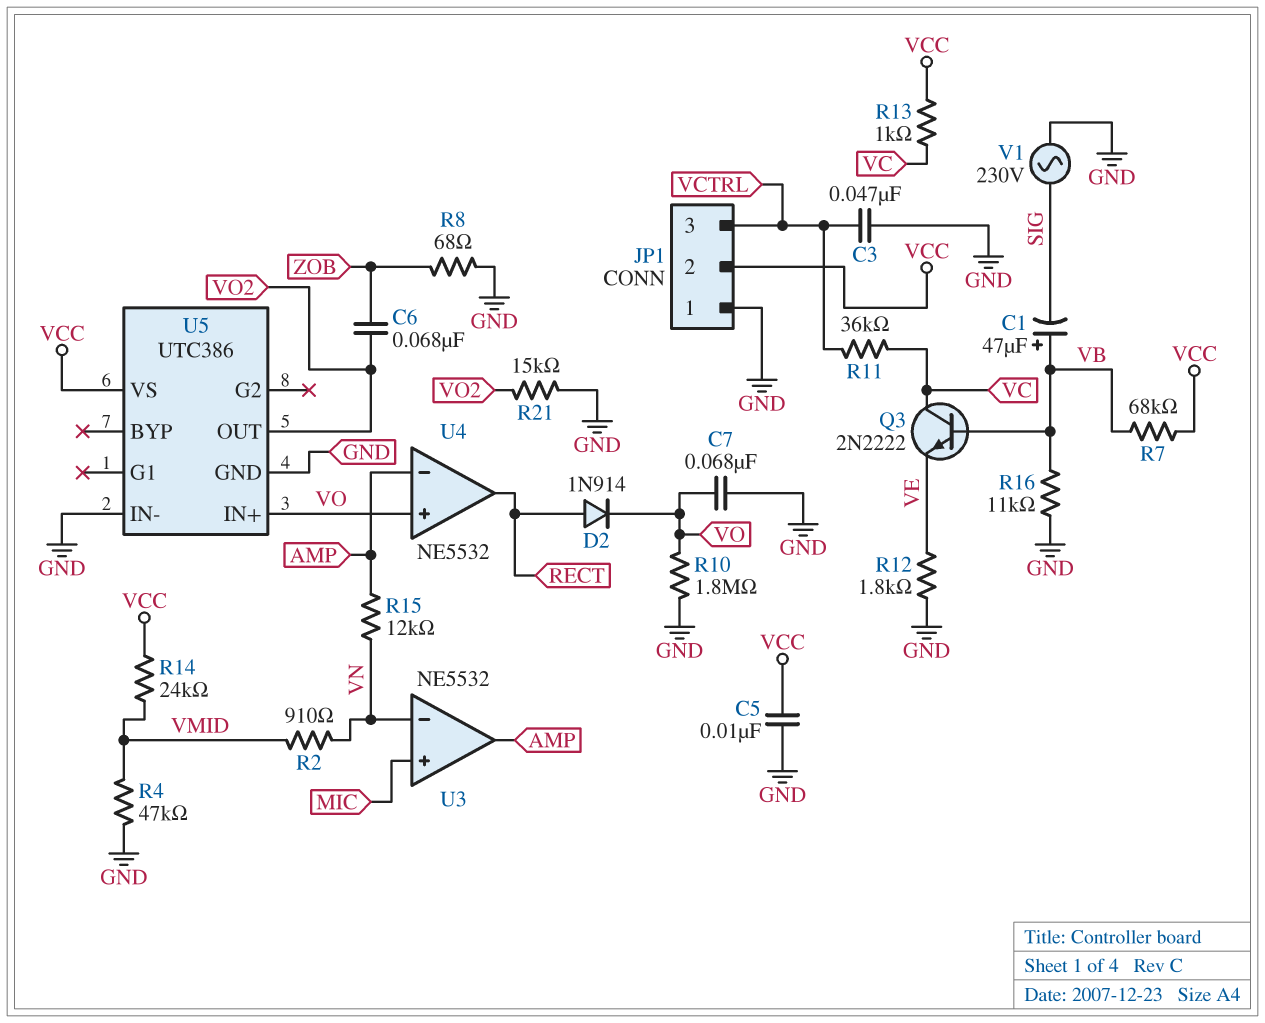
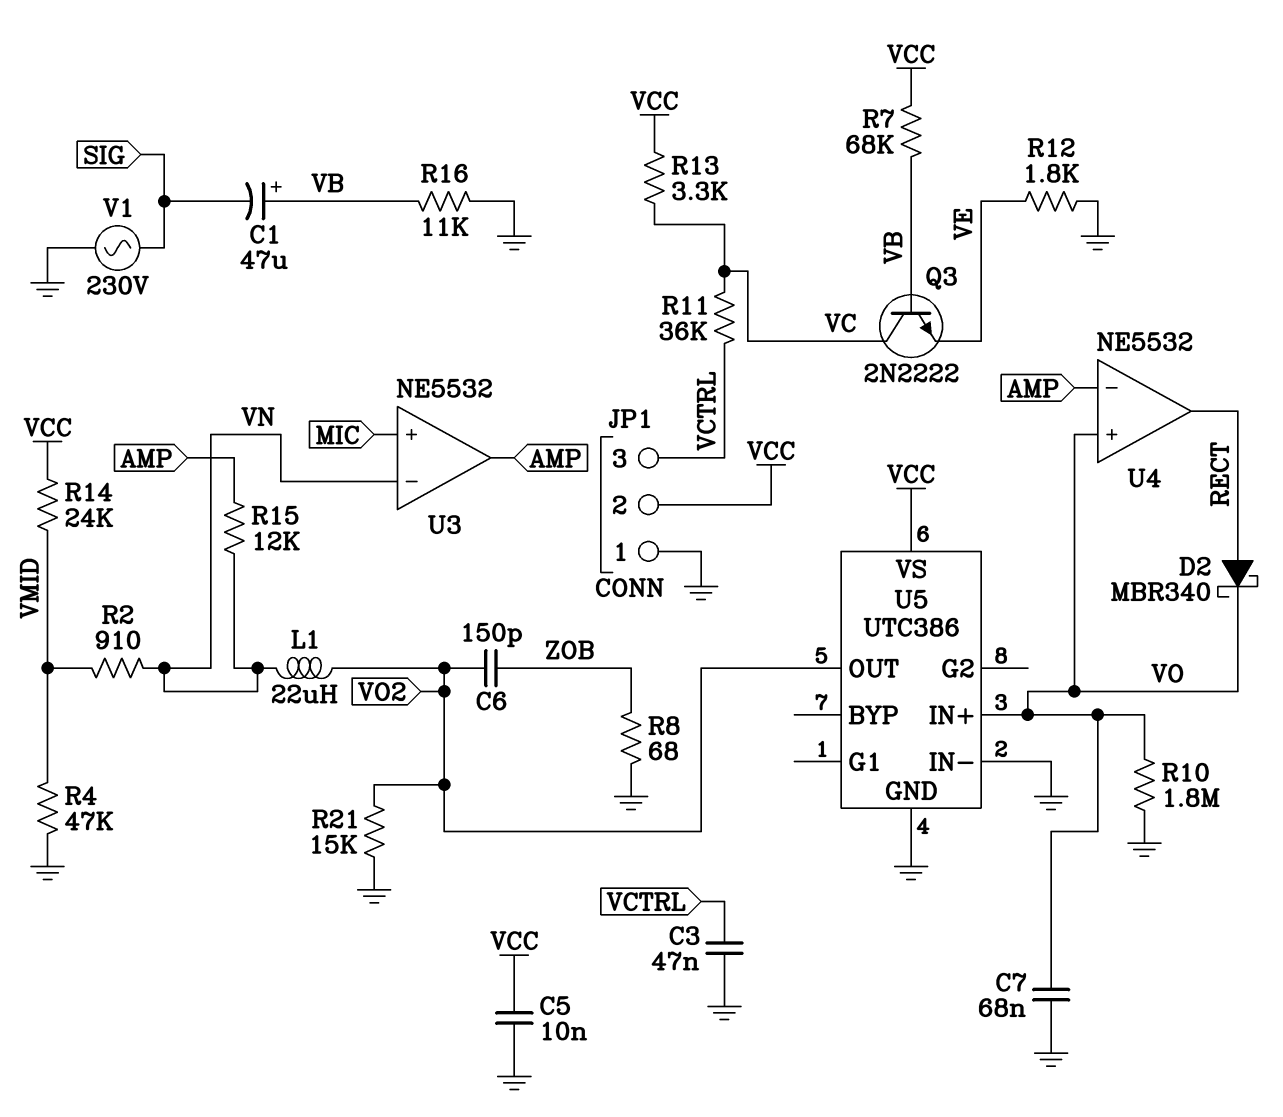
C6: 68nF (VO2, ZOB) -> 150pF (VO2, ZOB)
D2: diode 1N914 (A RECT, K VO) -> schottky MBR340 (A RECT, K VO)
L1: none -> 22uH (VN, VO2)
R13: 1k (VC, VCC) -> 3.3k (VC, VCC)

